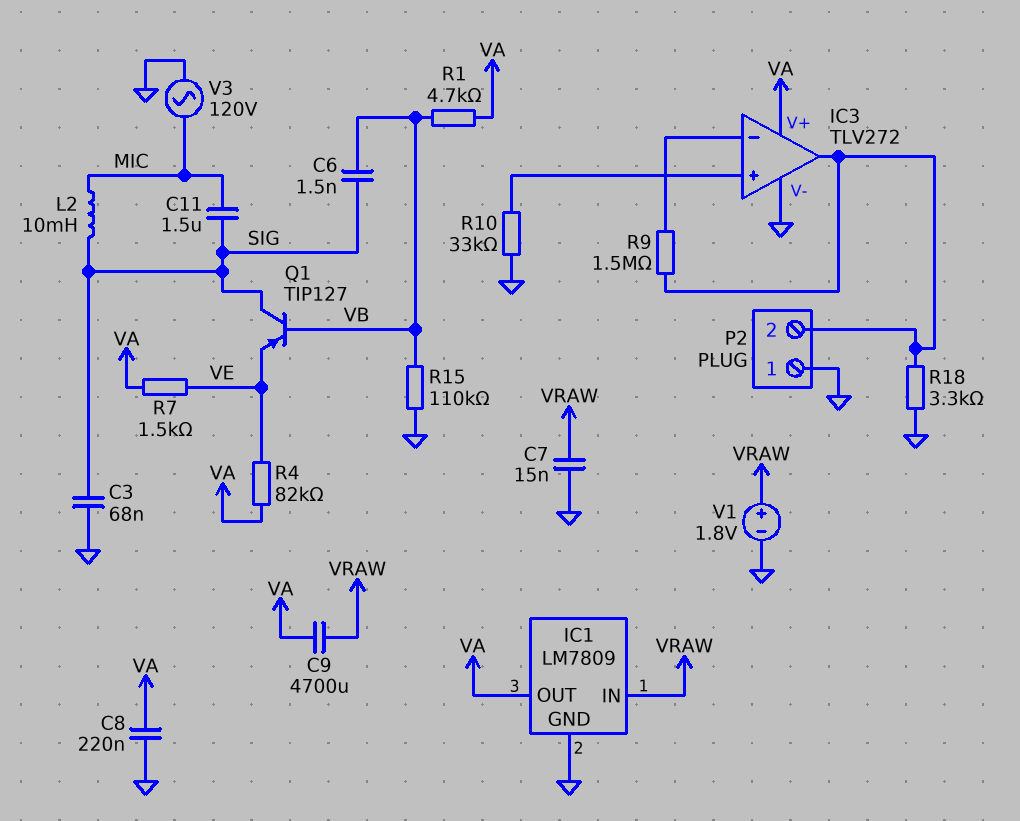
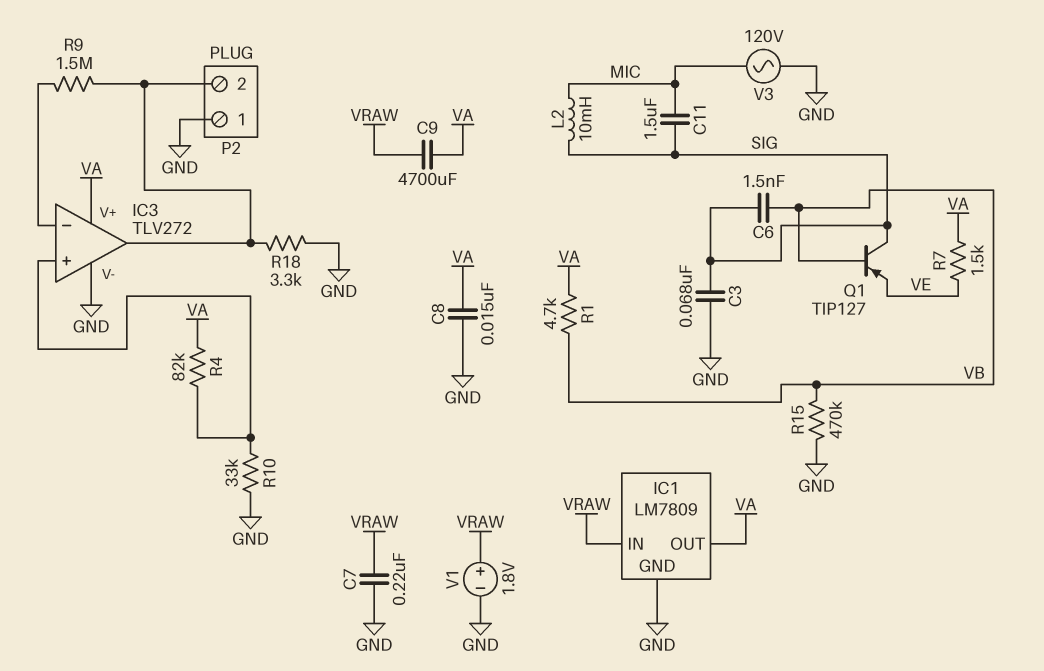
C7: 15nF (GND, VRAW) -> 220nF (GND, VRAW)
C8: 220nF (GND, VA) -> 15nF (GND, VA)
R4: 82k (VA, VE) -> 82k (IC3/in+, VA)
R15: 110k (GND, VB) -> 470k (GND, VB)

